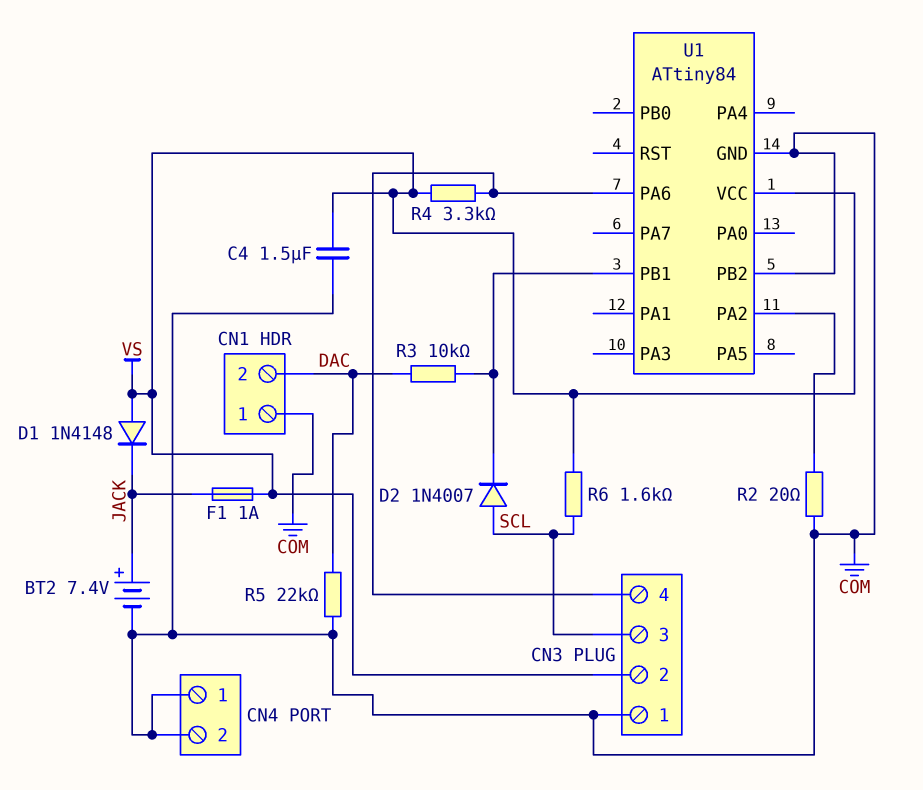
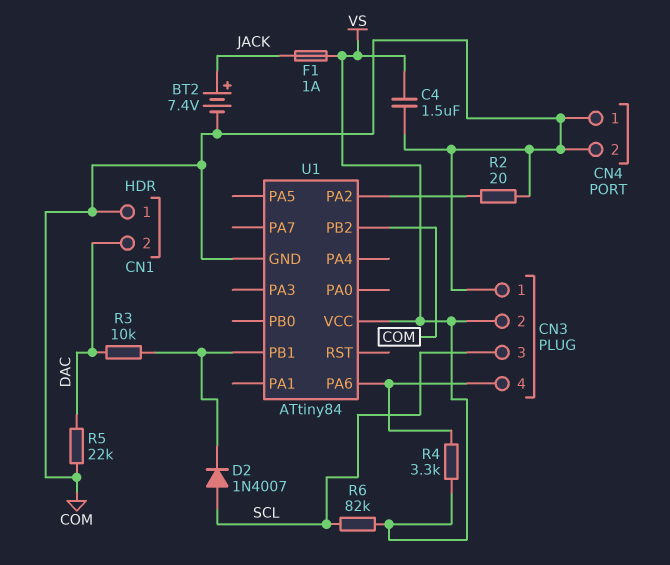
D1: diode 1N4148 (A VS, K JACK) -> none
R6: 1.6k (SCL, VS) -> 82k (SCL, VS)

